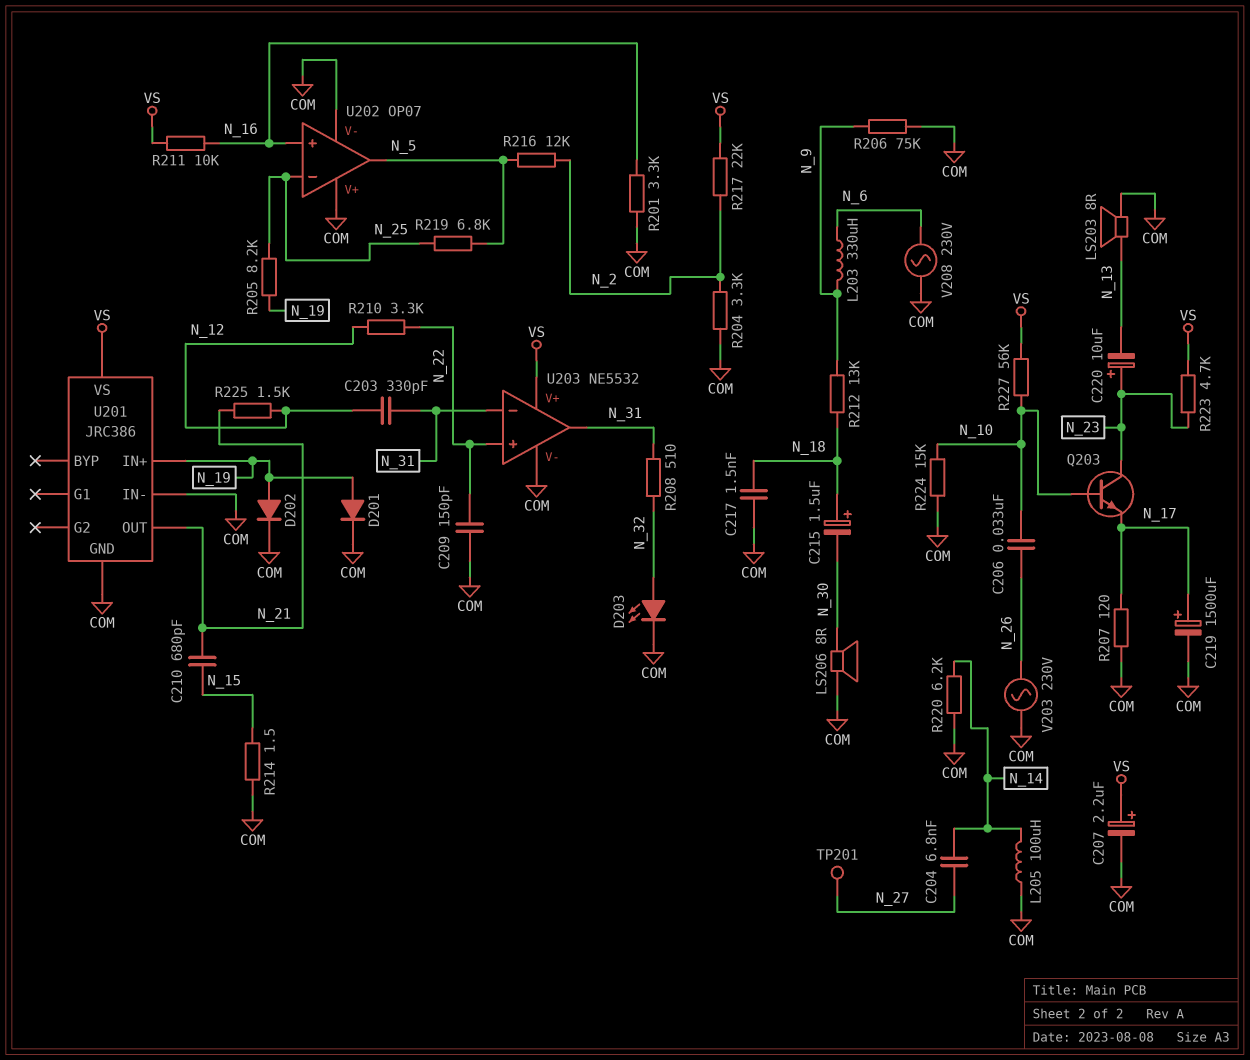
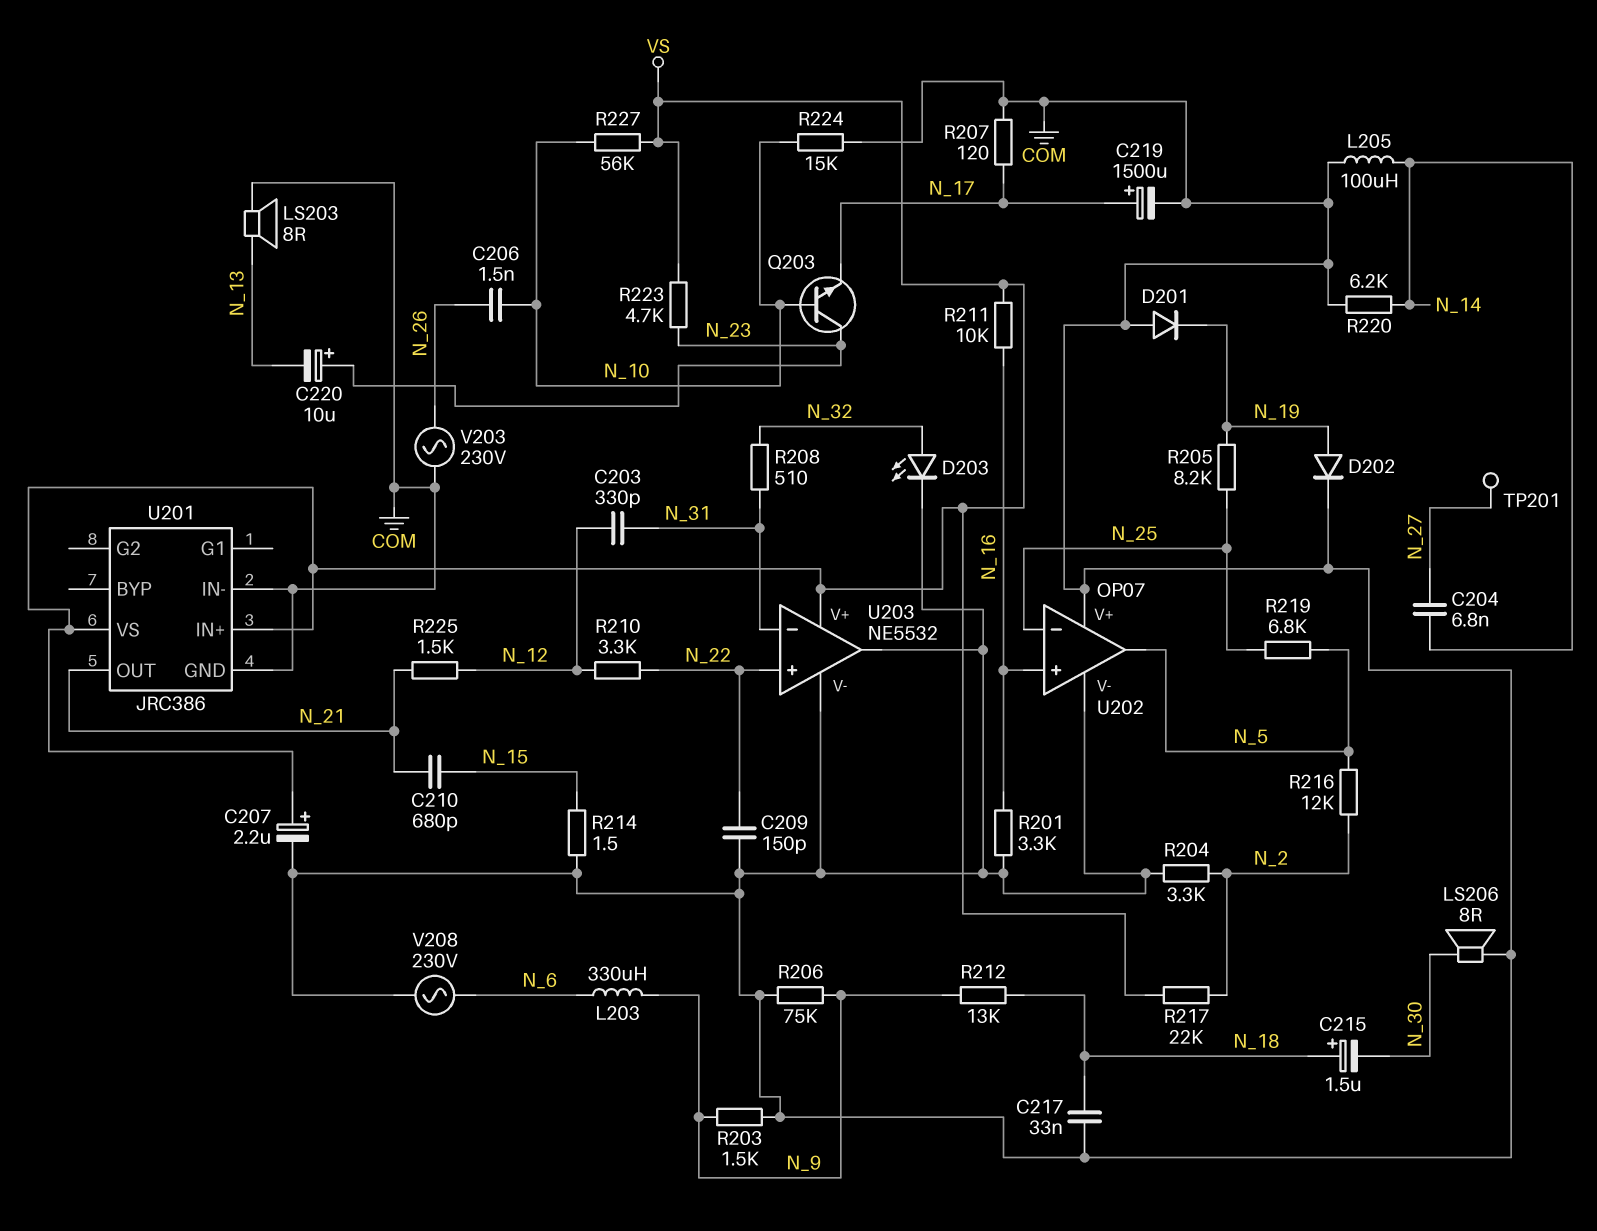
C206: 33nF (N_10, N_26) -> 1.5nF (N_10, N_26)
C217: 1.5nF (COM, N_18) -> 33nF (COM, N_18)
D201: diode (A N_19, K COM) -> diode (A COM, K N_19)
R203: none -> 1.5k (COM, N_9)
U201 pin IN+: N_19 -> VS
U203 pin out: N_31 -> COM

